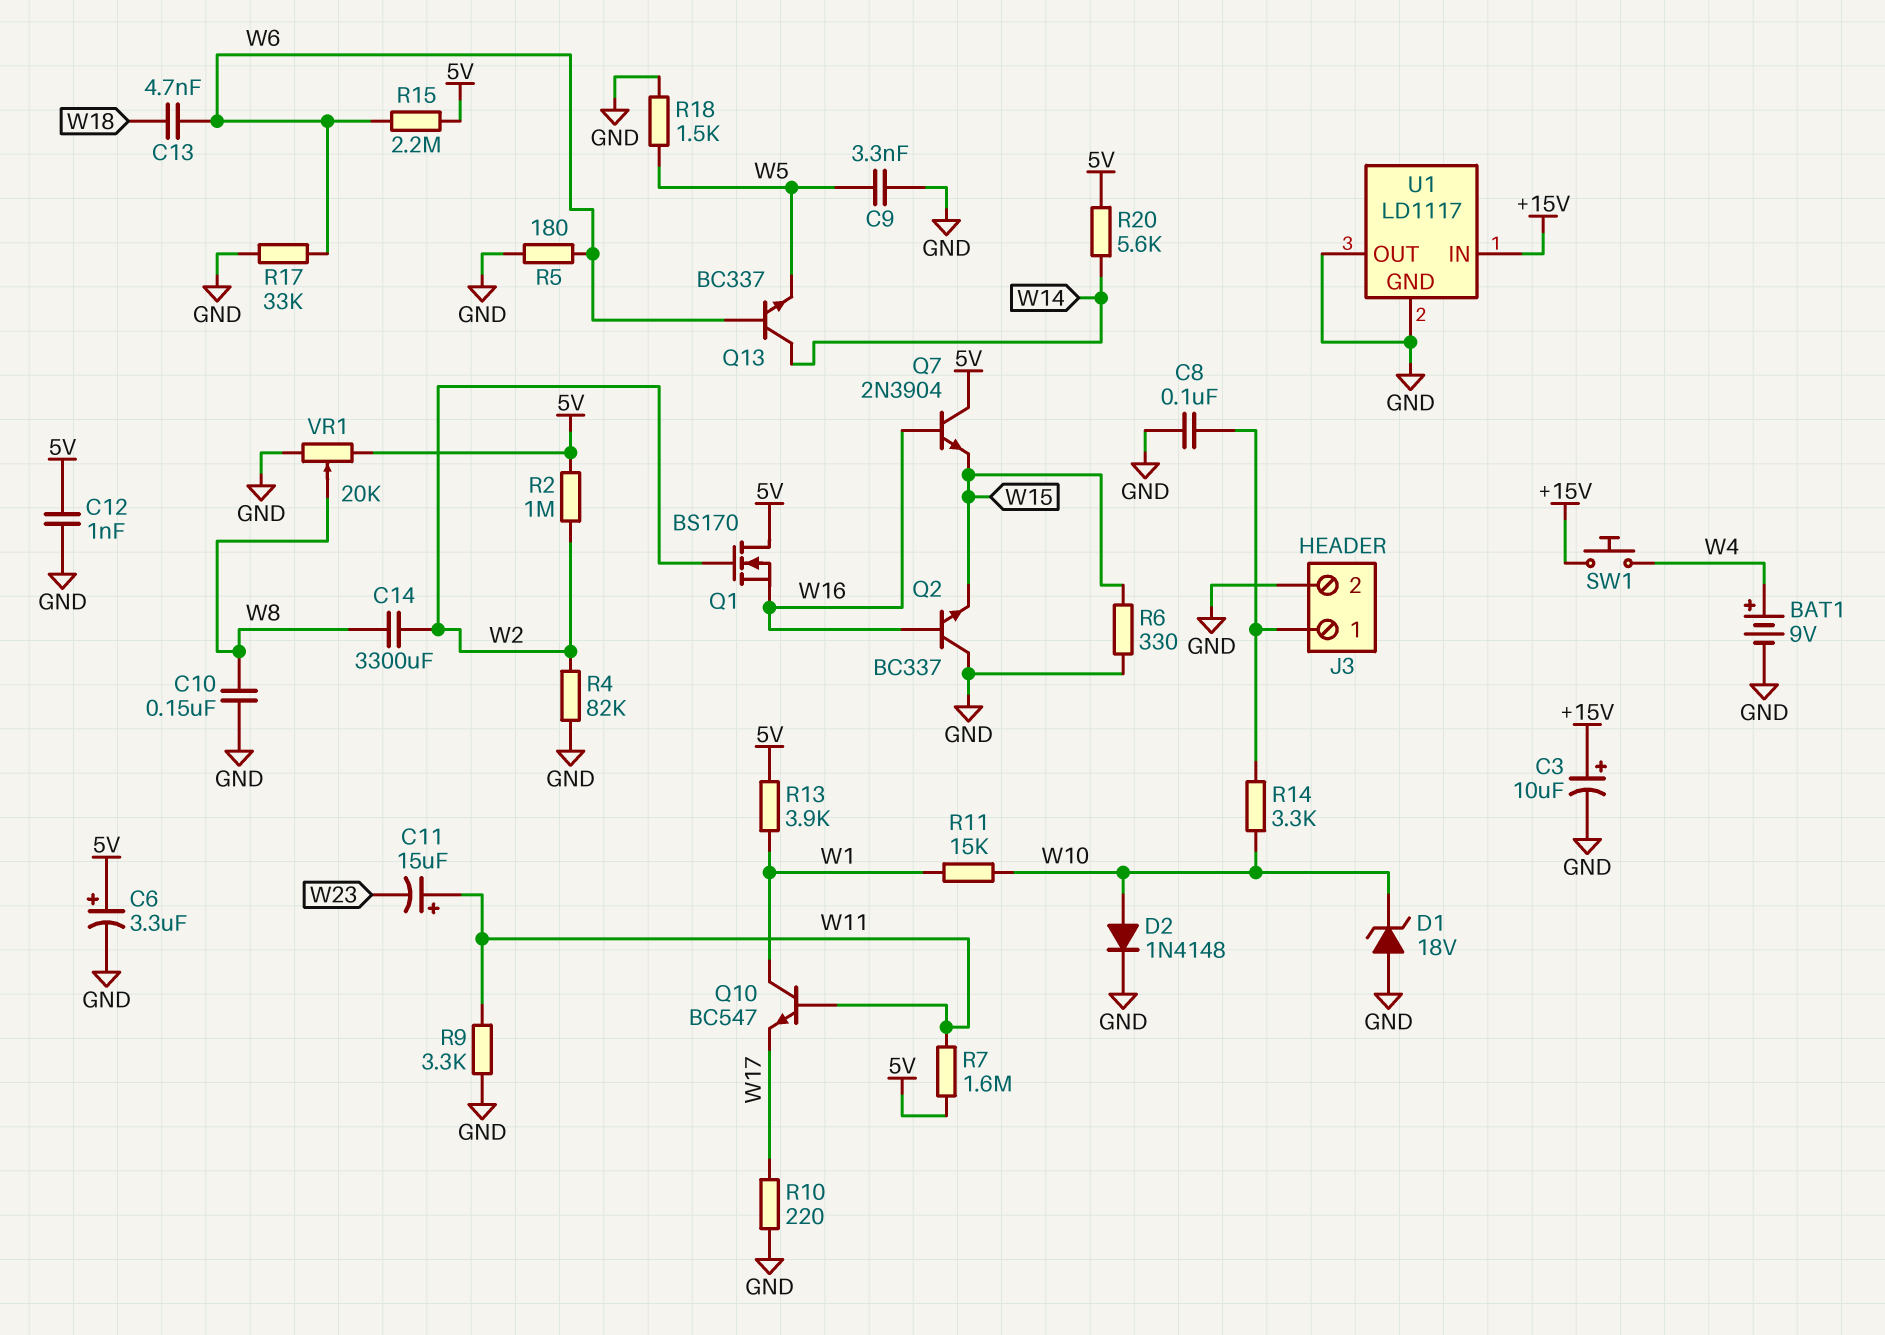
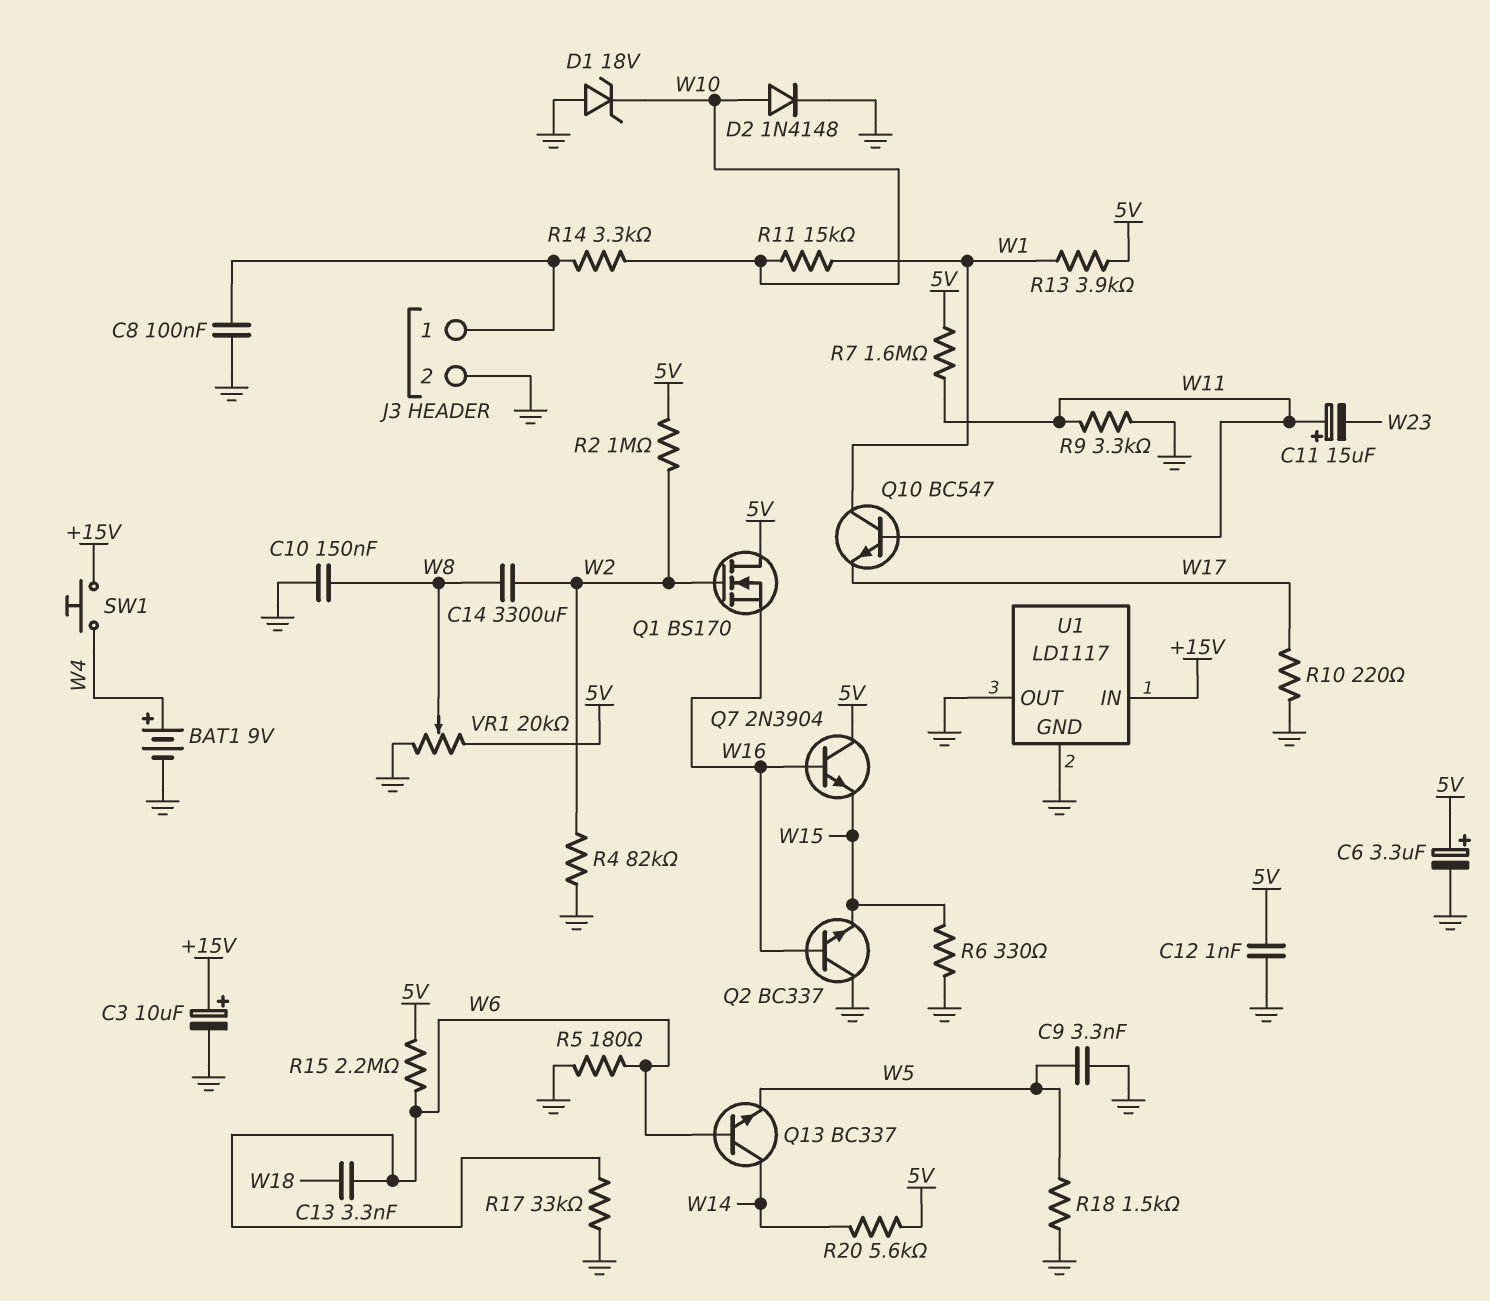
C13: 4.7nF (W6, W18) -> 3.3nF (W6, W18)

